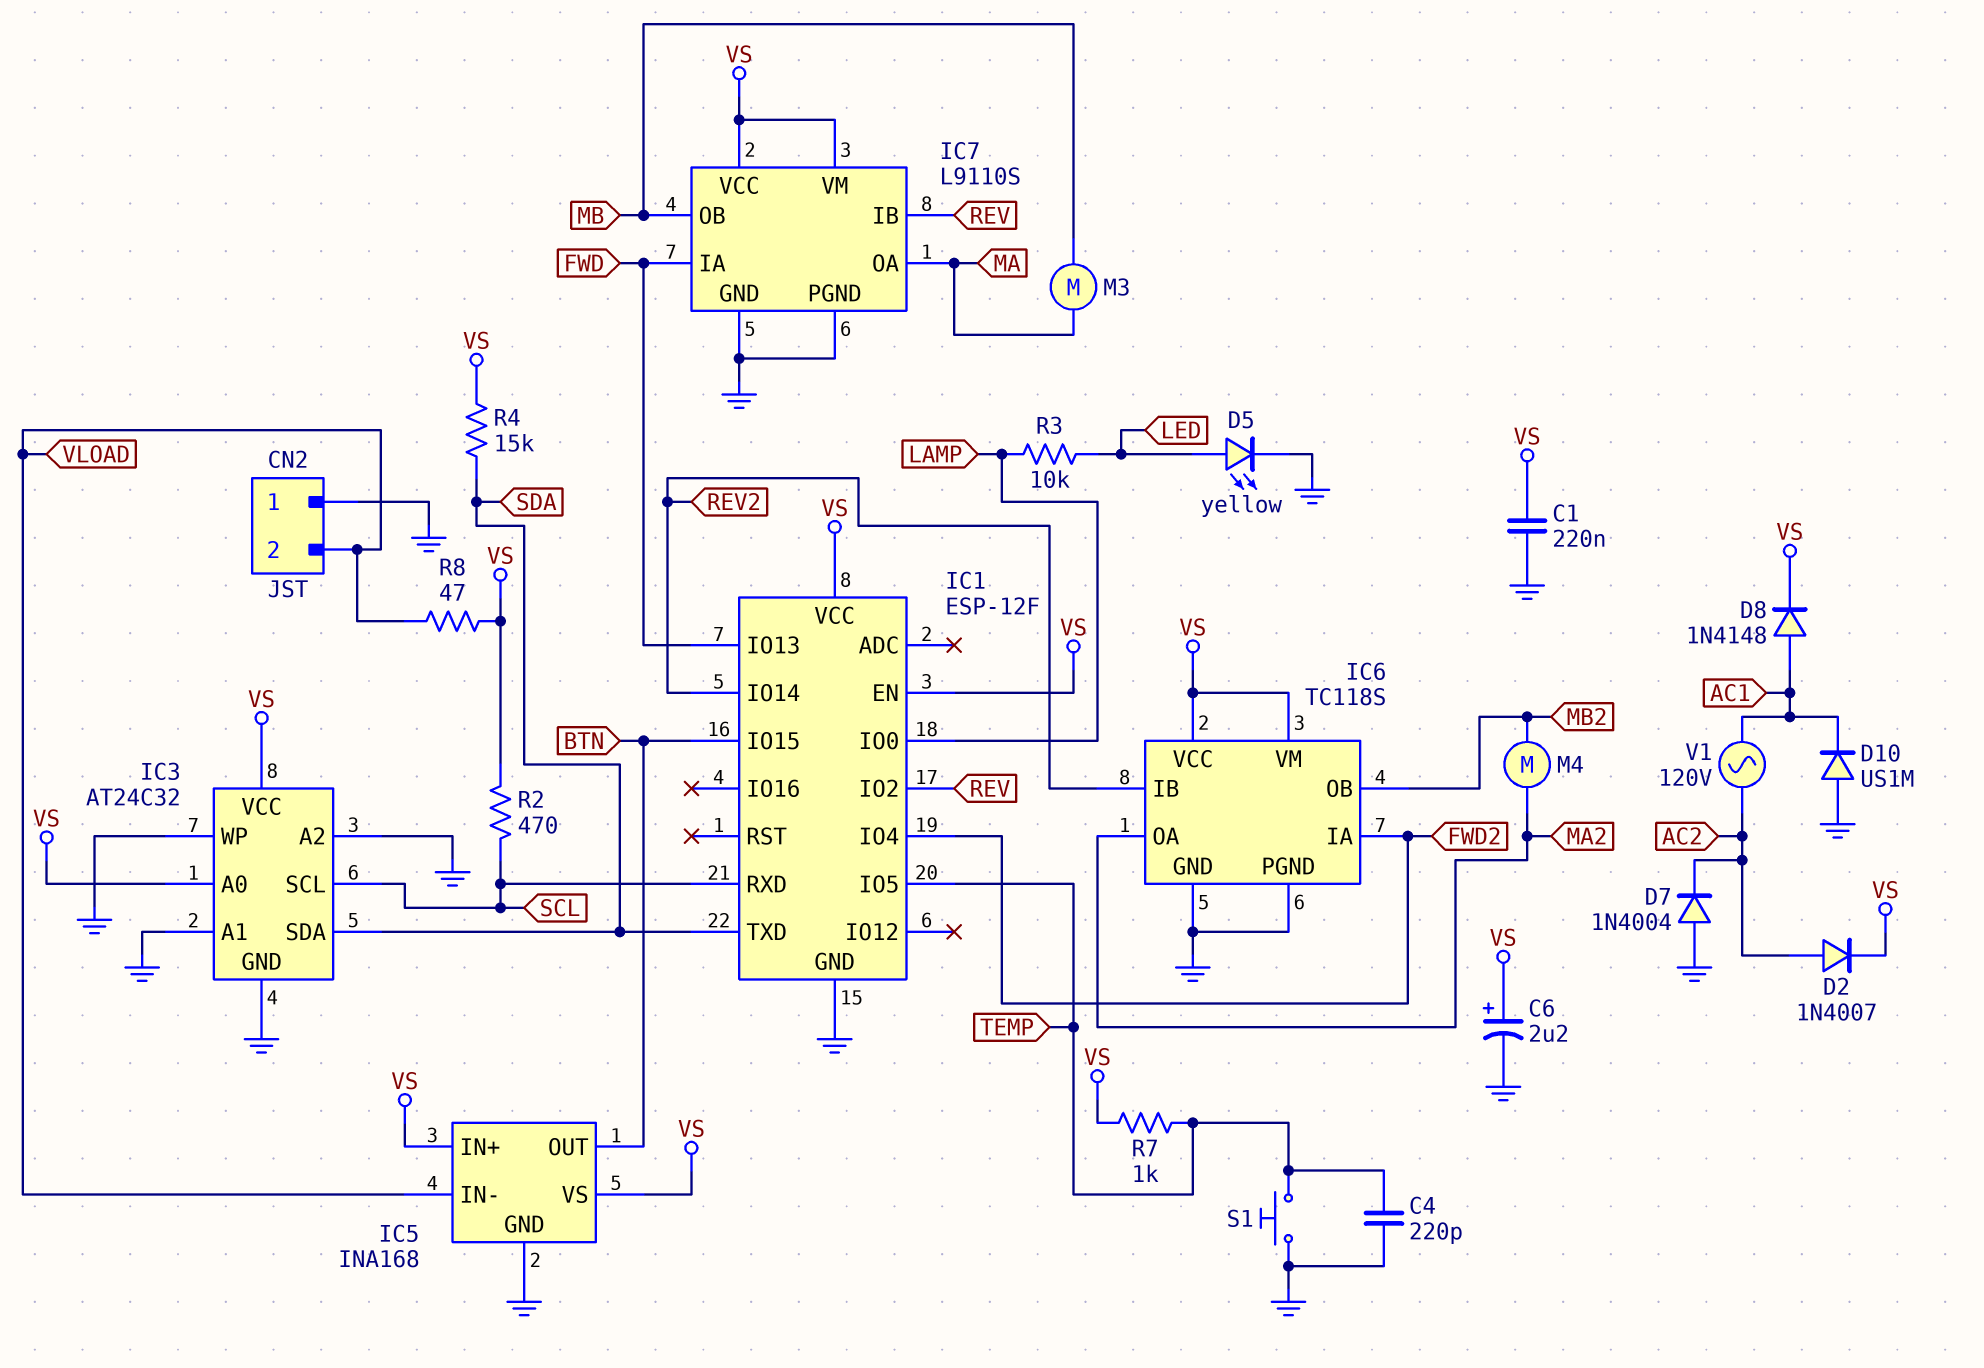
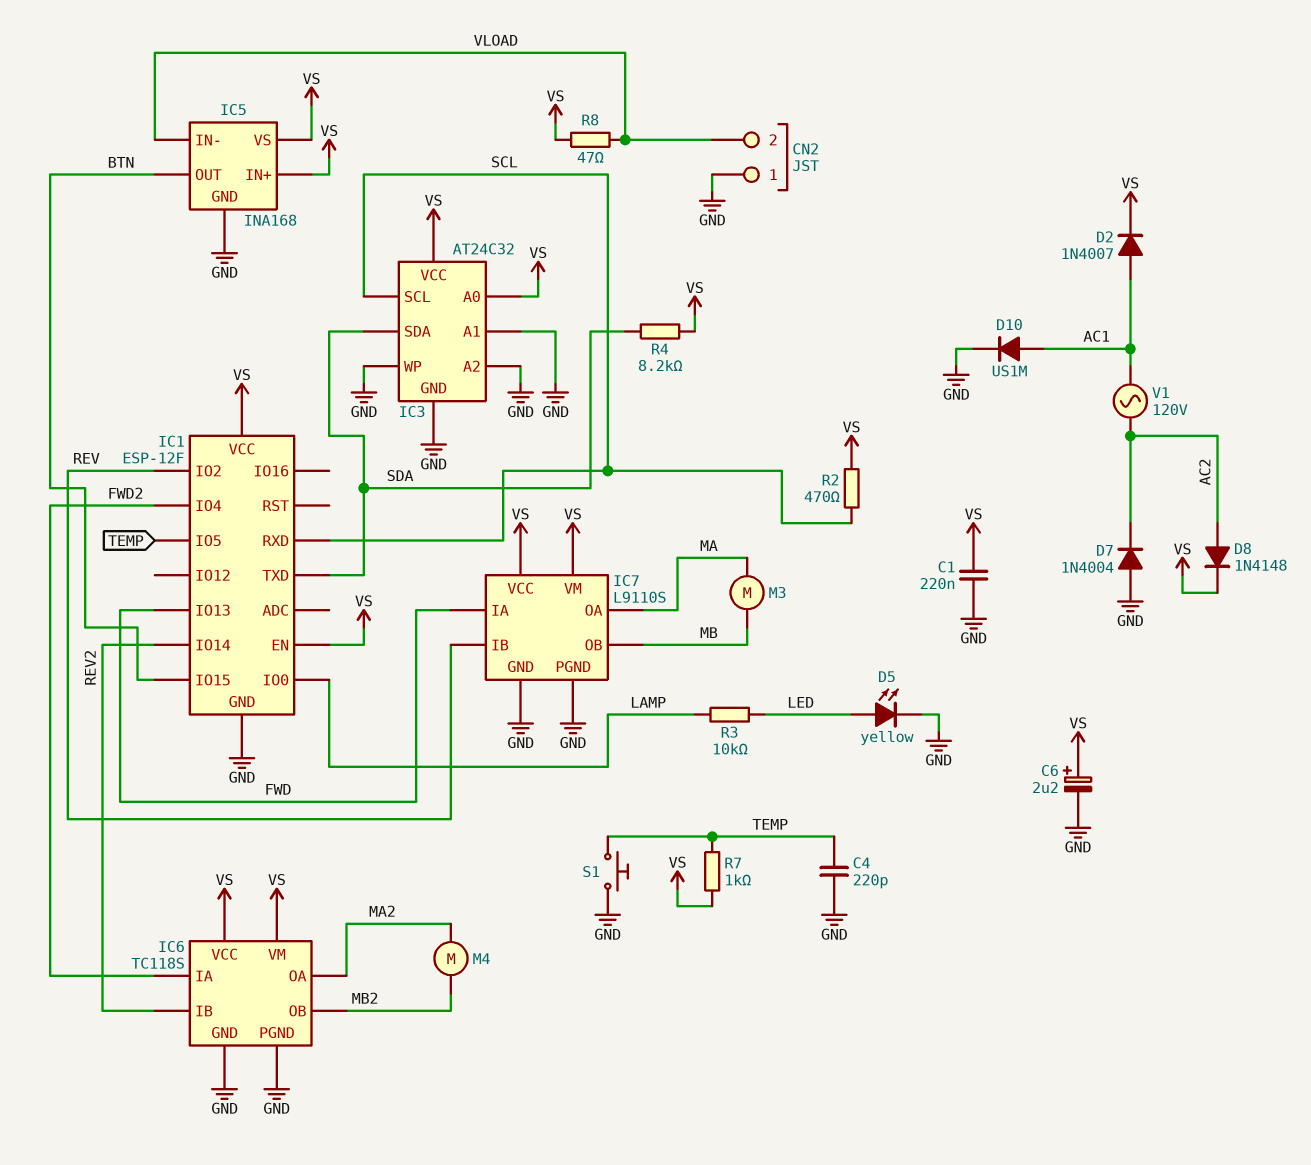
D2: diode 1N4007 (A AC2, K VS) -> diode 1N4007 (A AC1, K VS)
D8: diode 1N4148 (A AC1, K VS) -> diode 1N4148 (A AC2, K VS)
D10: diode US1M (A GND, K AC1) -> diode US1M (A AC1, K GND)
R4: 15k (SDA, VS) -> 8.2k (SDA, VS)

